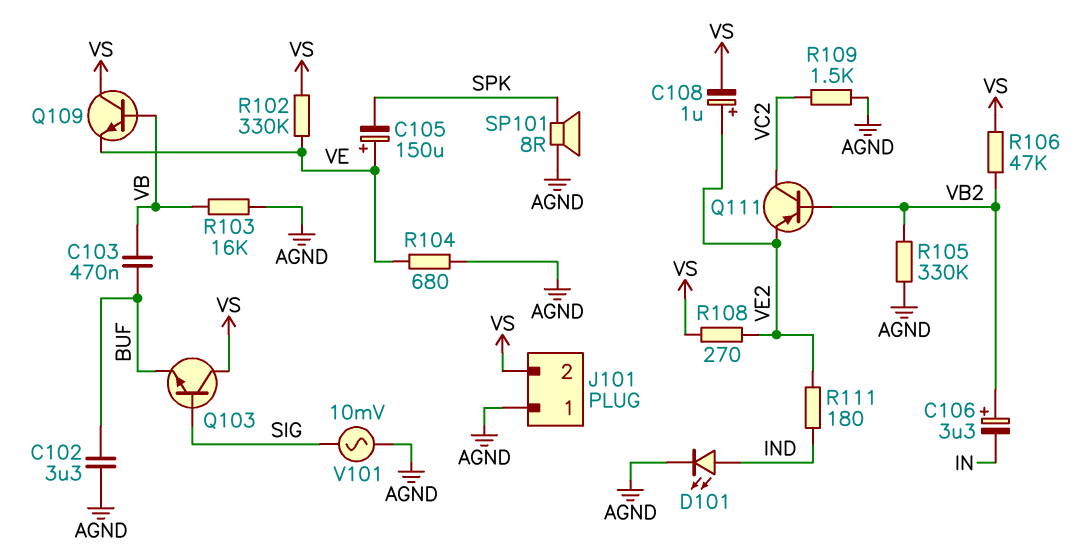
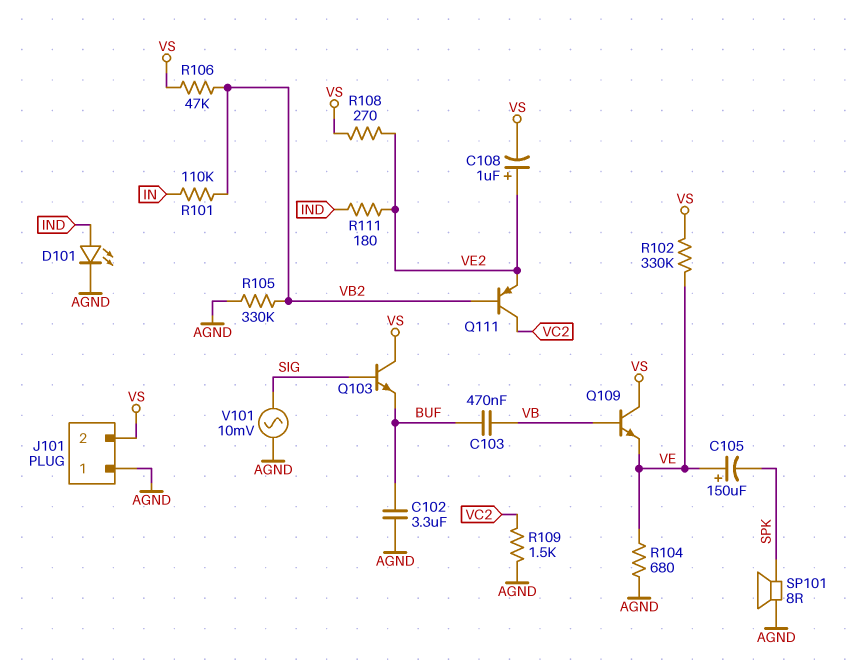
C106: 3.3uF (plus VB2, minus IN) -> none
R101: none -> 110k (IN, VB2)
R103: 16k (AGND, VB) -> none

